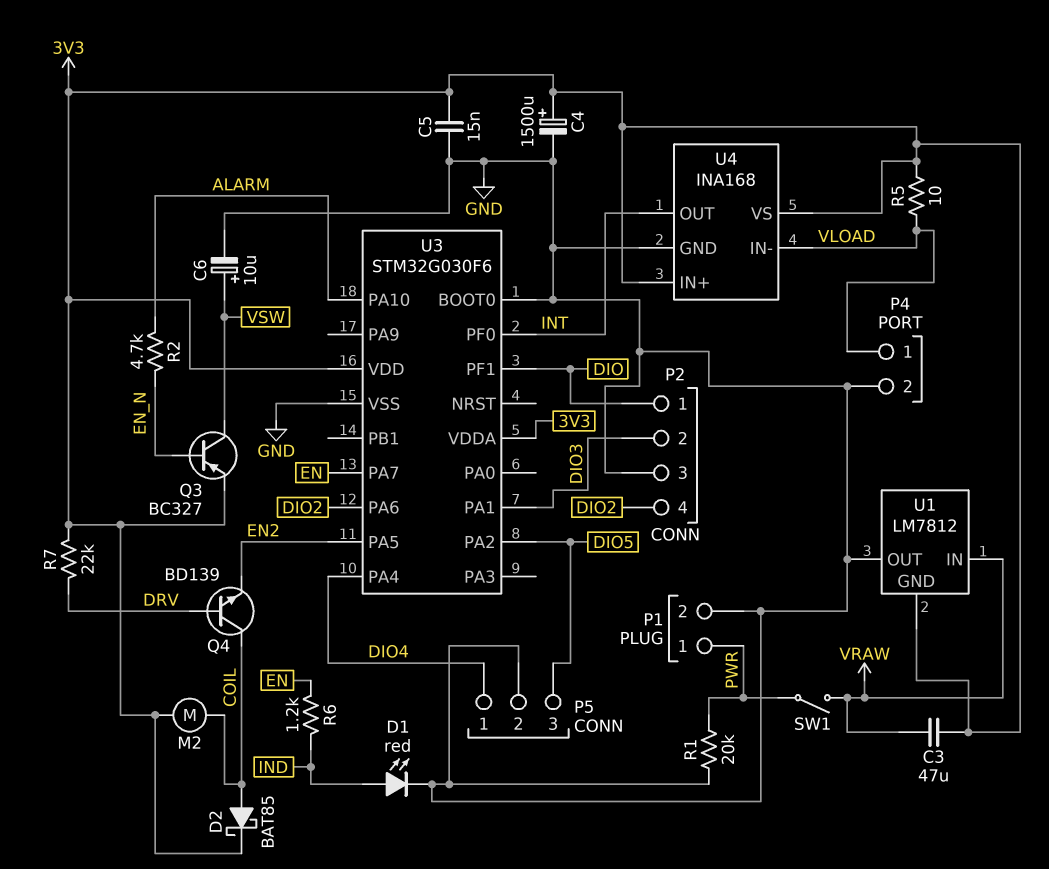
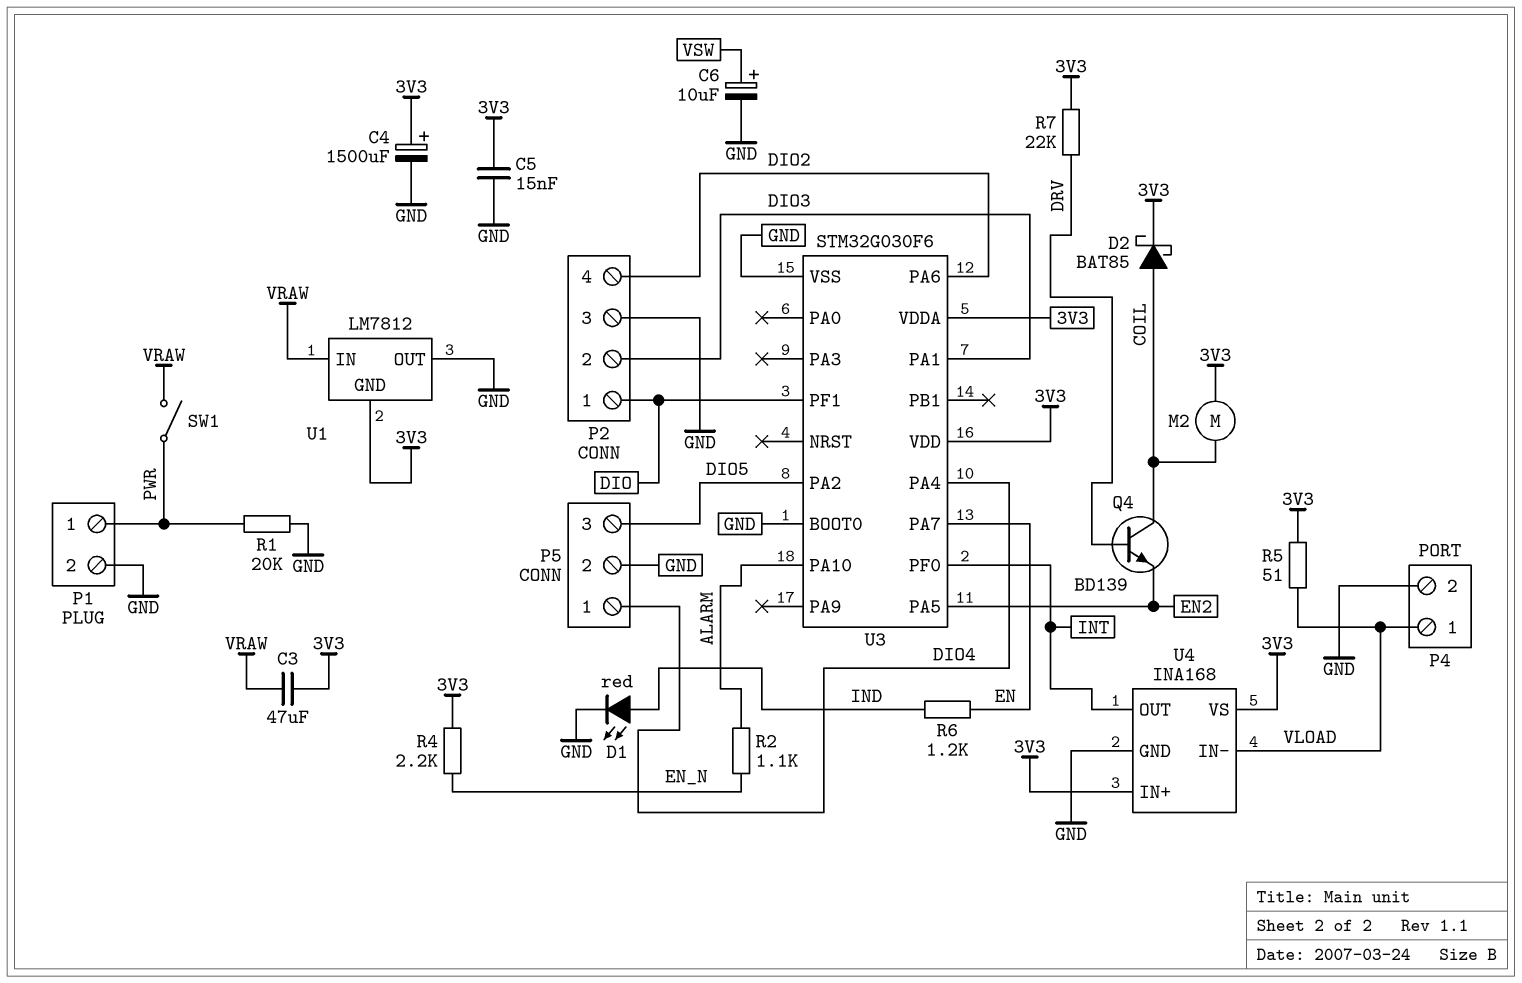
Q3: PNP BC327 (B EN_N, C VSW, E 3V3) -> none
R2: 4.7k (ALARM, EN_N) -> 1.1k (ALARM, EN_N)
R4: none -> 2.2k (3V3, EN_N)
R5: 10 (3V3, VLOAD) -> 51 (3V3, VLOAD)

